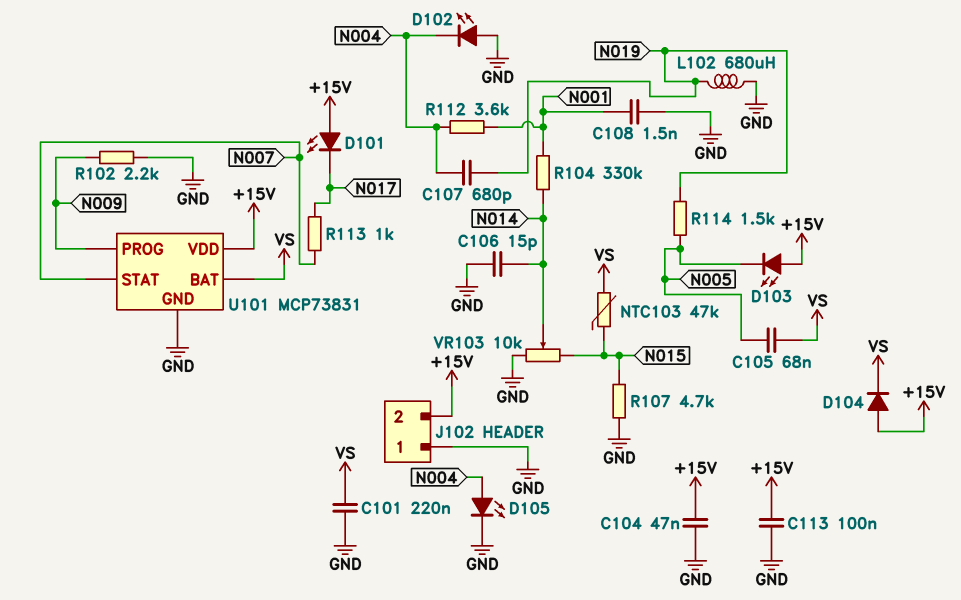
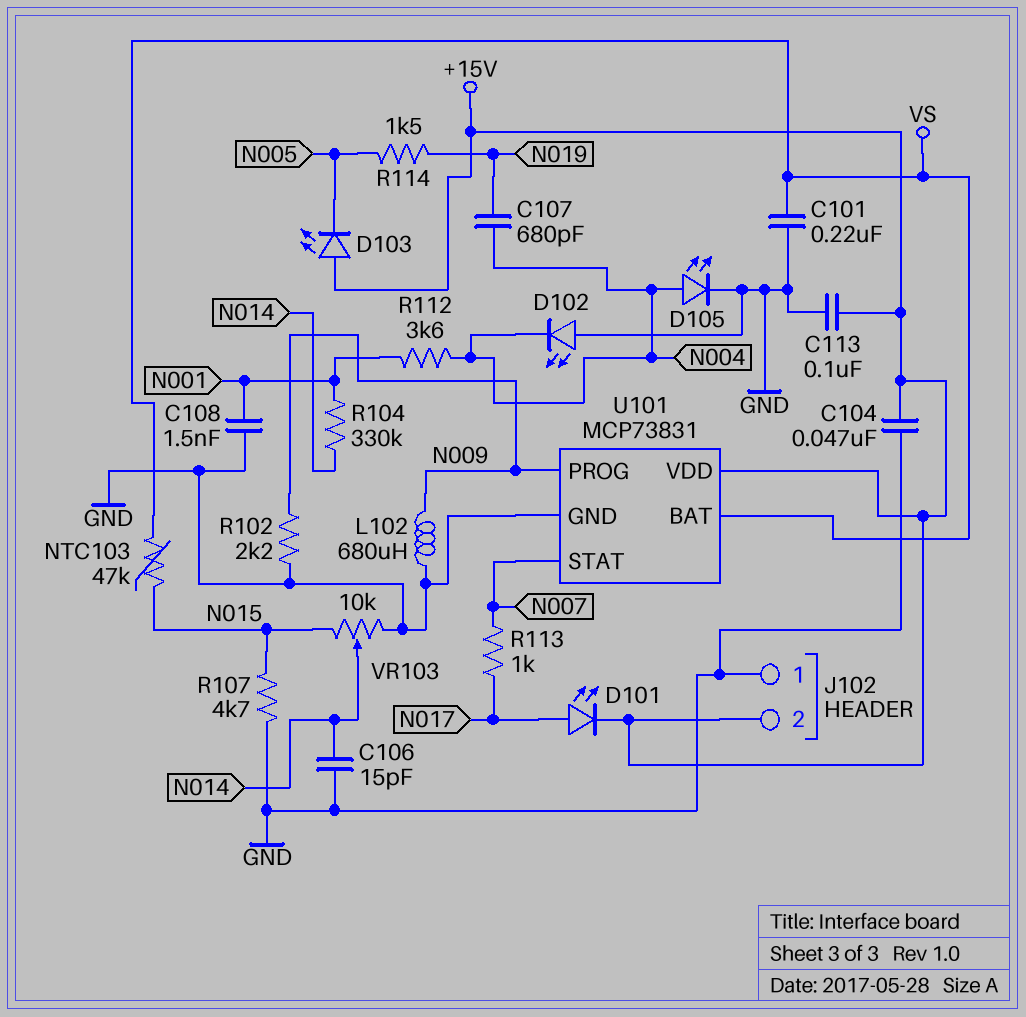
C105: 68nF (N005, VS) -> none
D101: LED (A +15V, K N017) -> LED (A N017, K +15V)
D104: diode (A +15V, K VS) -> none
L102: 680uH (GND, N019) -> 680uH (GND, N009)

